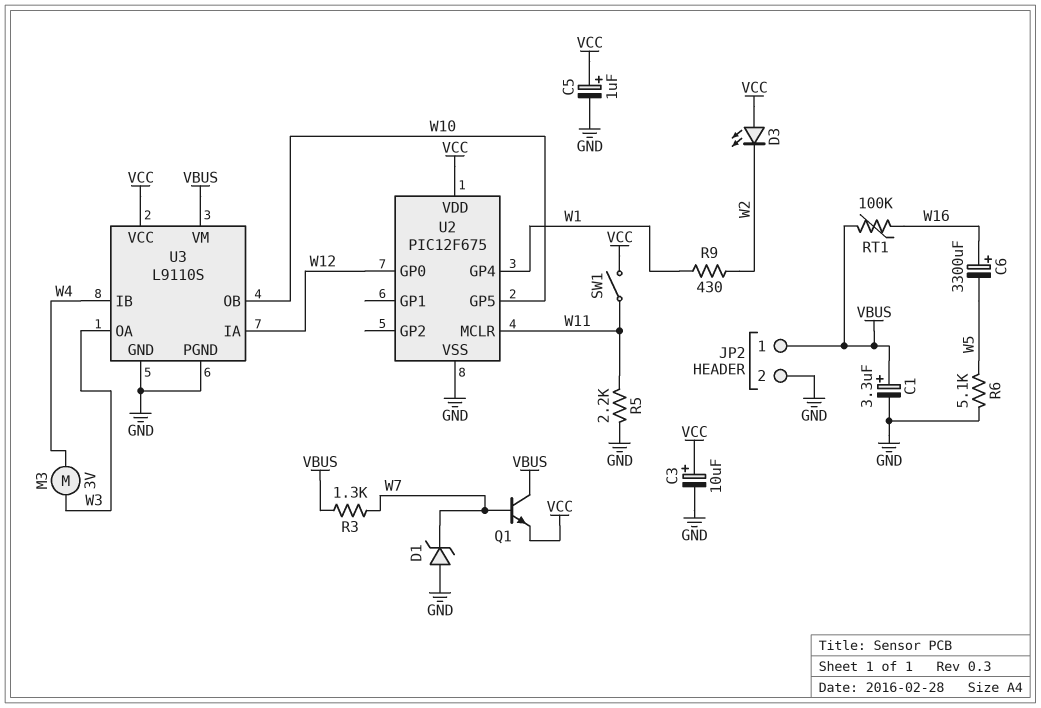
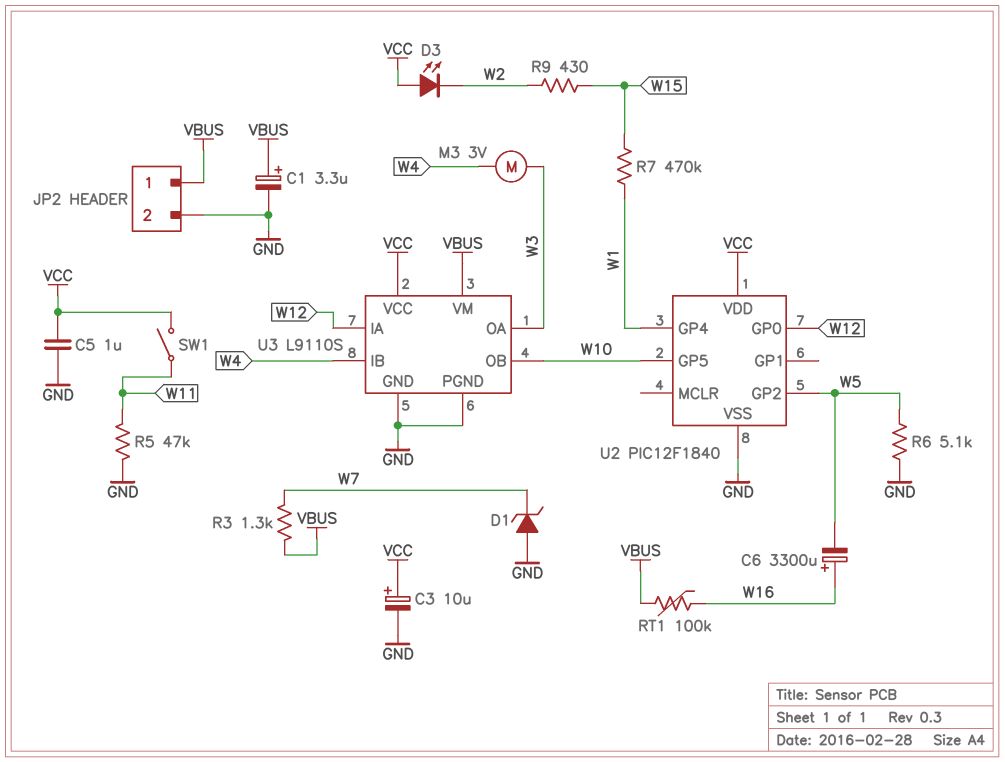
C5: 1uF (plus VCC, minus GND) -> 1uF (GND, VCC)
Q1: NPN (B W7, C VBUS, E VCC) -> none
R5: 2.2k (GND, W11) -> 47k (GND, W11)
R7: none -> 470k (W1, W15)
R9: 430 (W1, W2) -> 430 (W2, W15)
U2: PIC12F675 -> PIC12F1840
U2 pin GP2: none -> W5
U2 pin MCLR: W11 -> none

